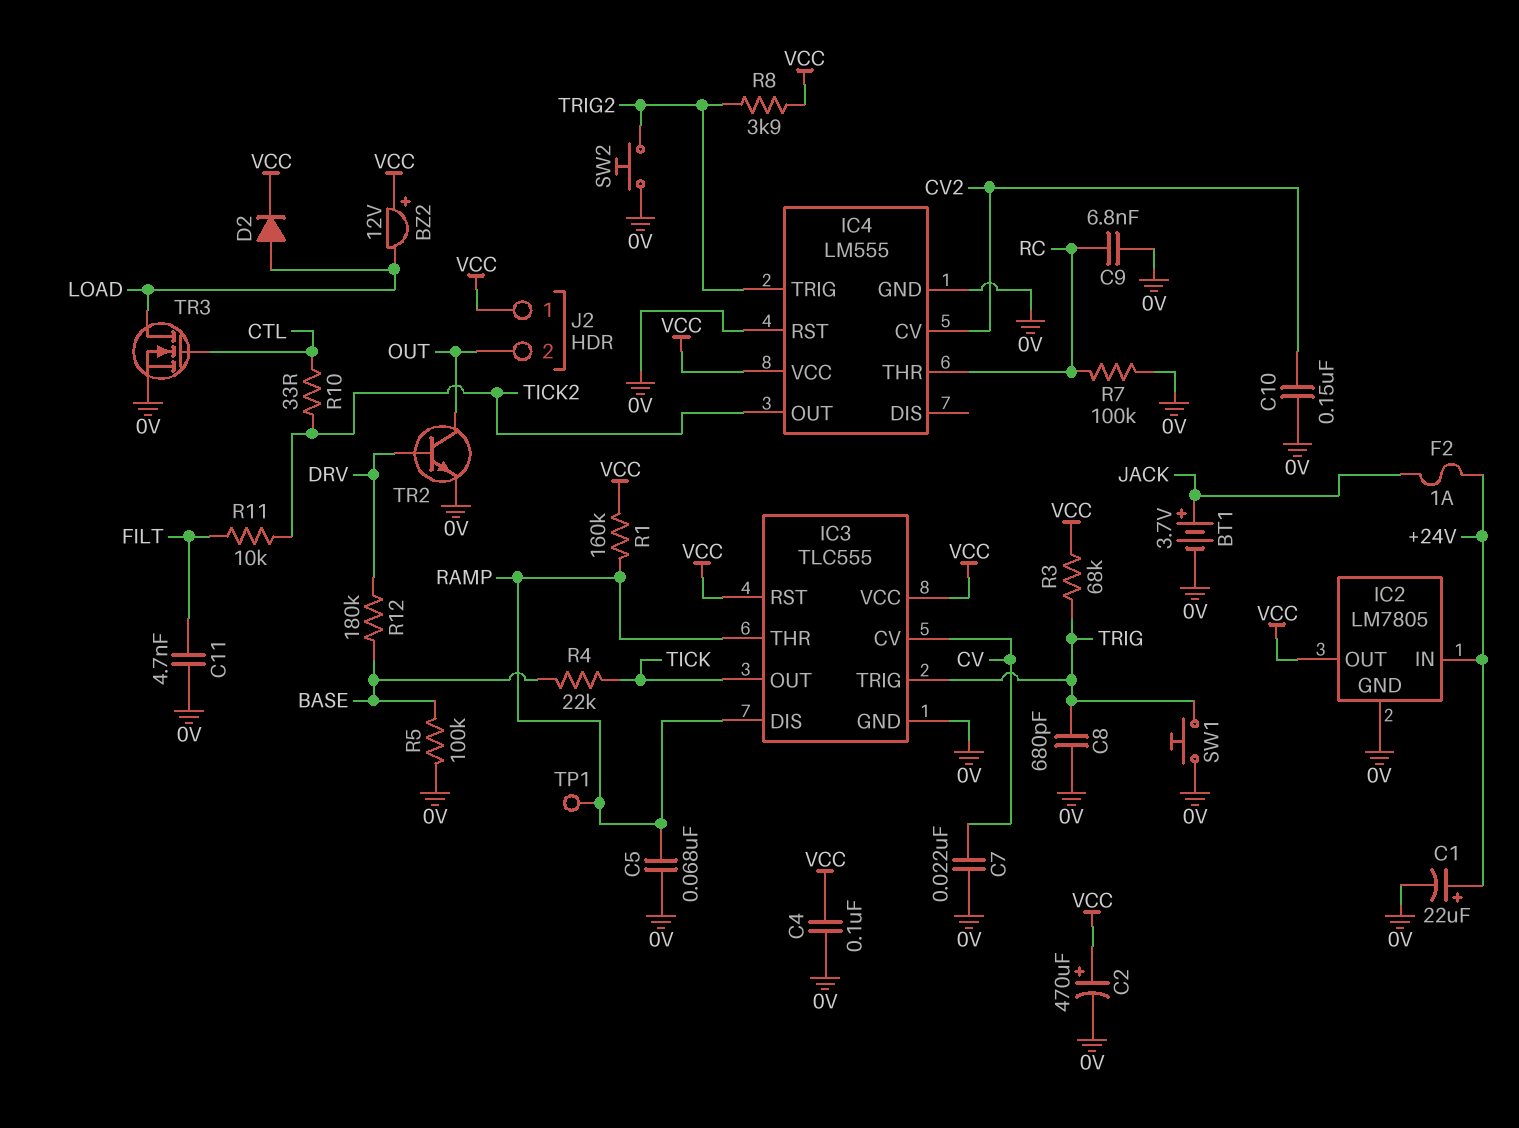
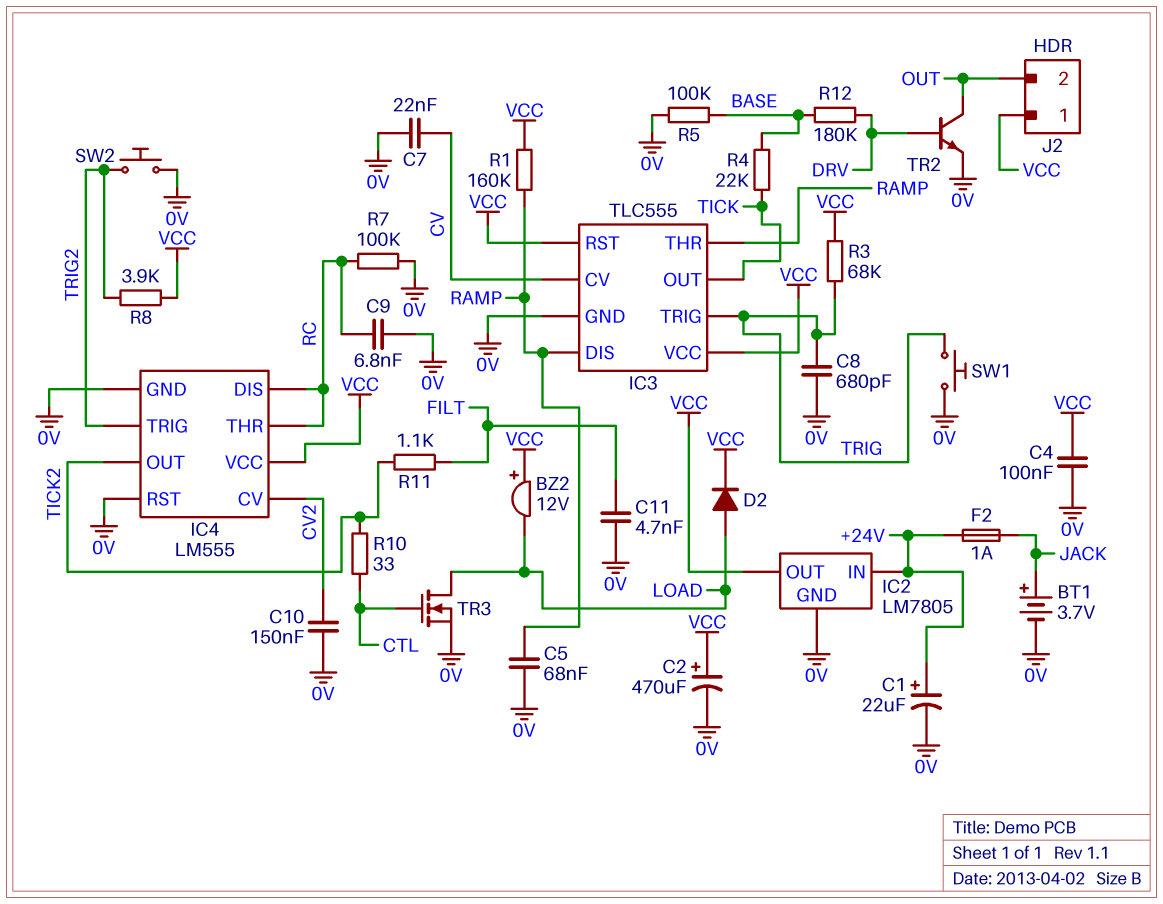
IC4 pin DIS: none -> RC
R11: 10k (FILT, TICK2) -> 1.1k (FILT, TICK2)
TP1: test point (RAMP) -> none

